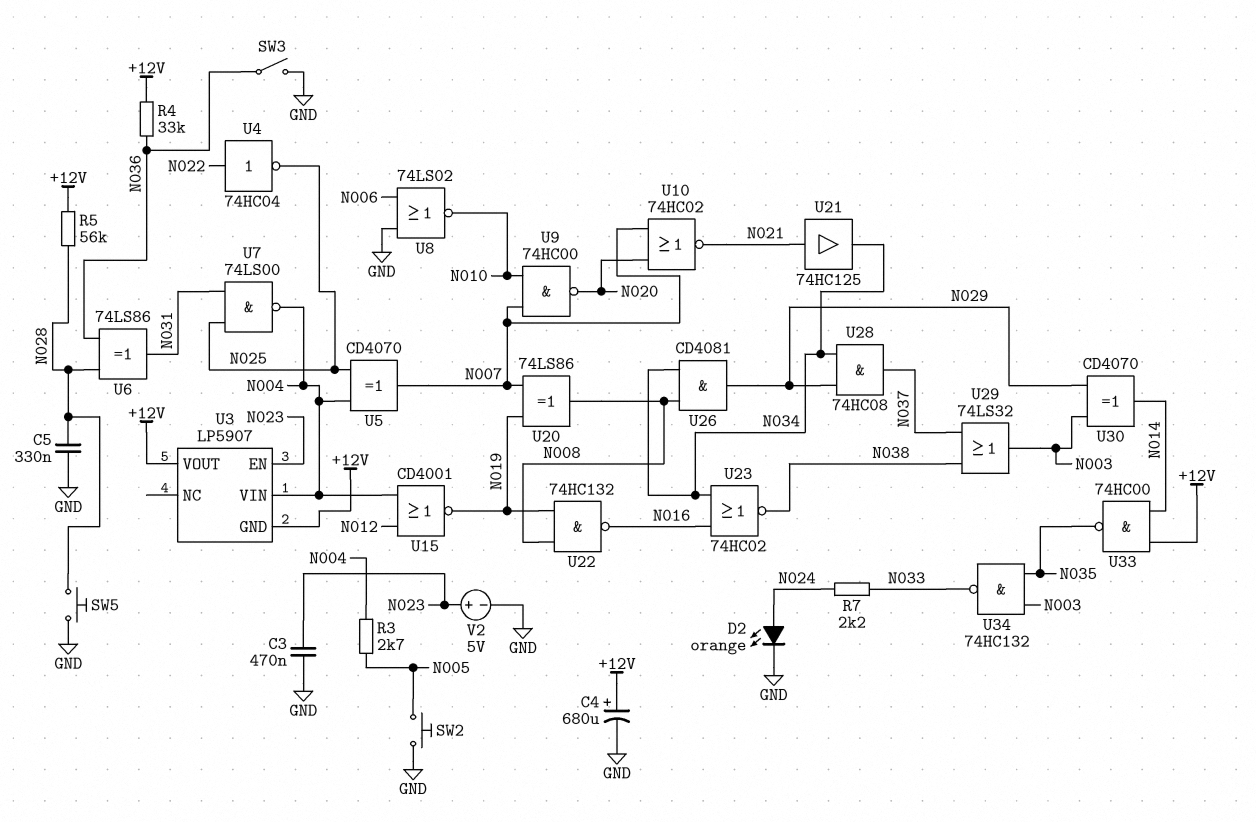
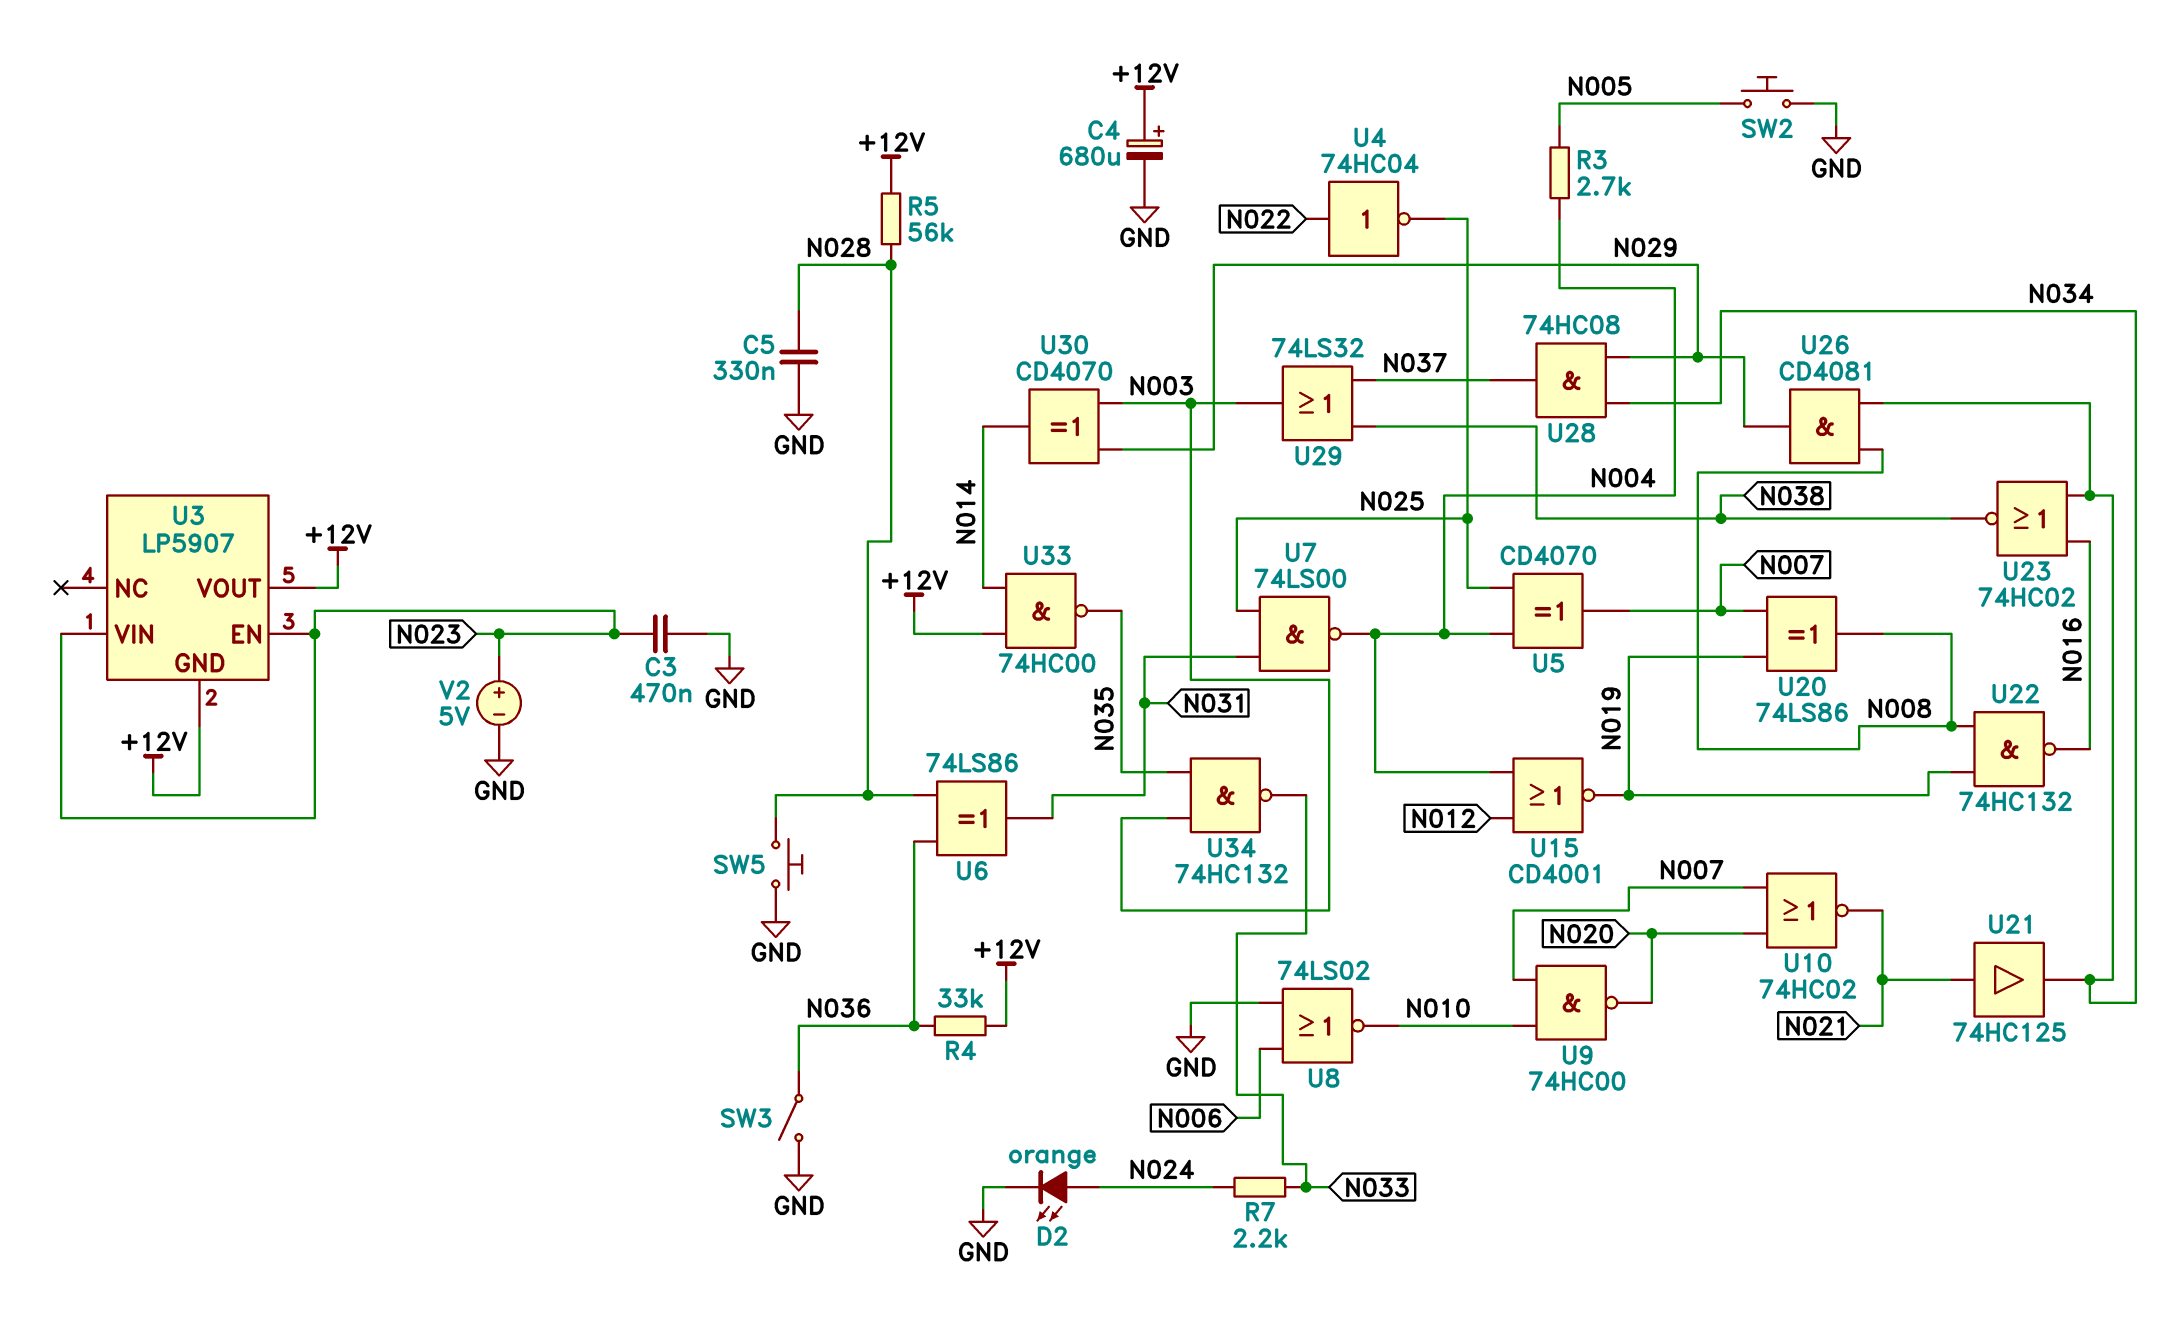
U3 pin VIN: N004 -> N023

